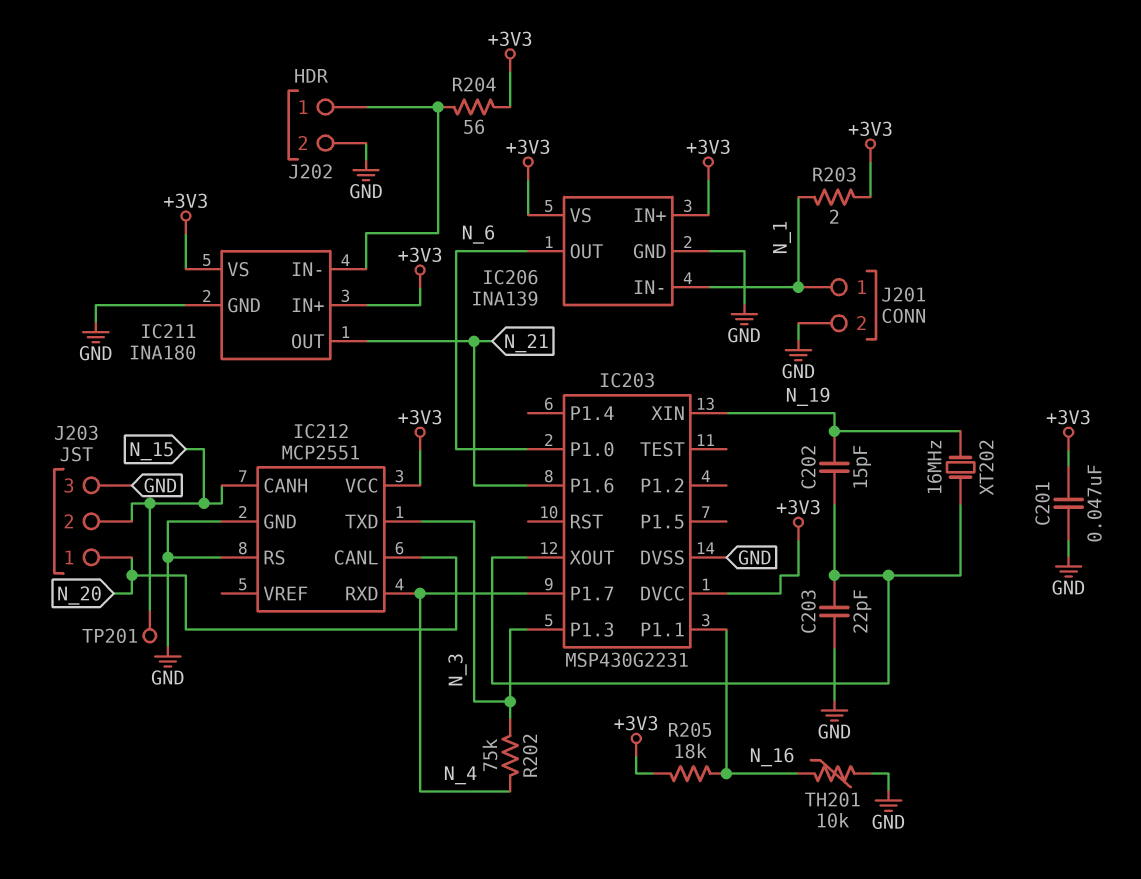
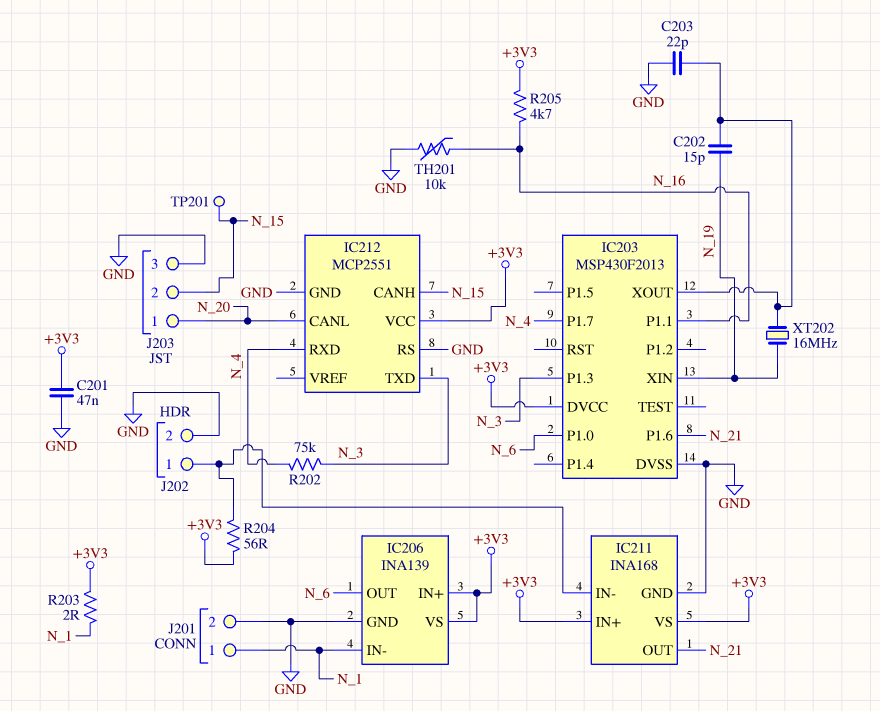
IC203: MSP430G2231 -> MSP430F2013
IC211: INA180 -> INA168
R205: 18k (+3V3, N_16) -> 4.7k (+3V3, N_16)

